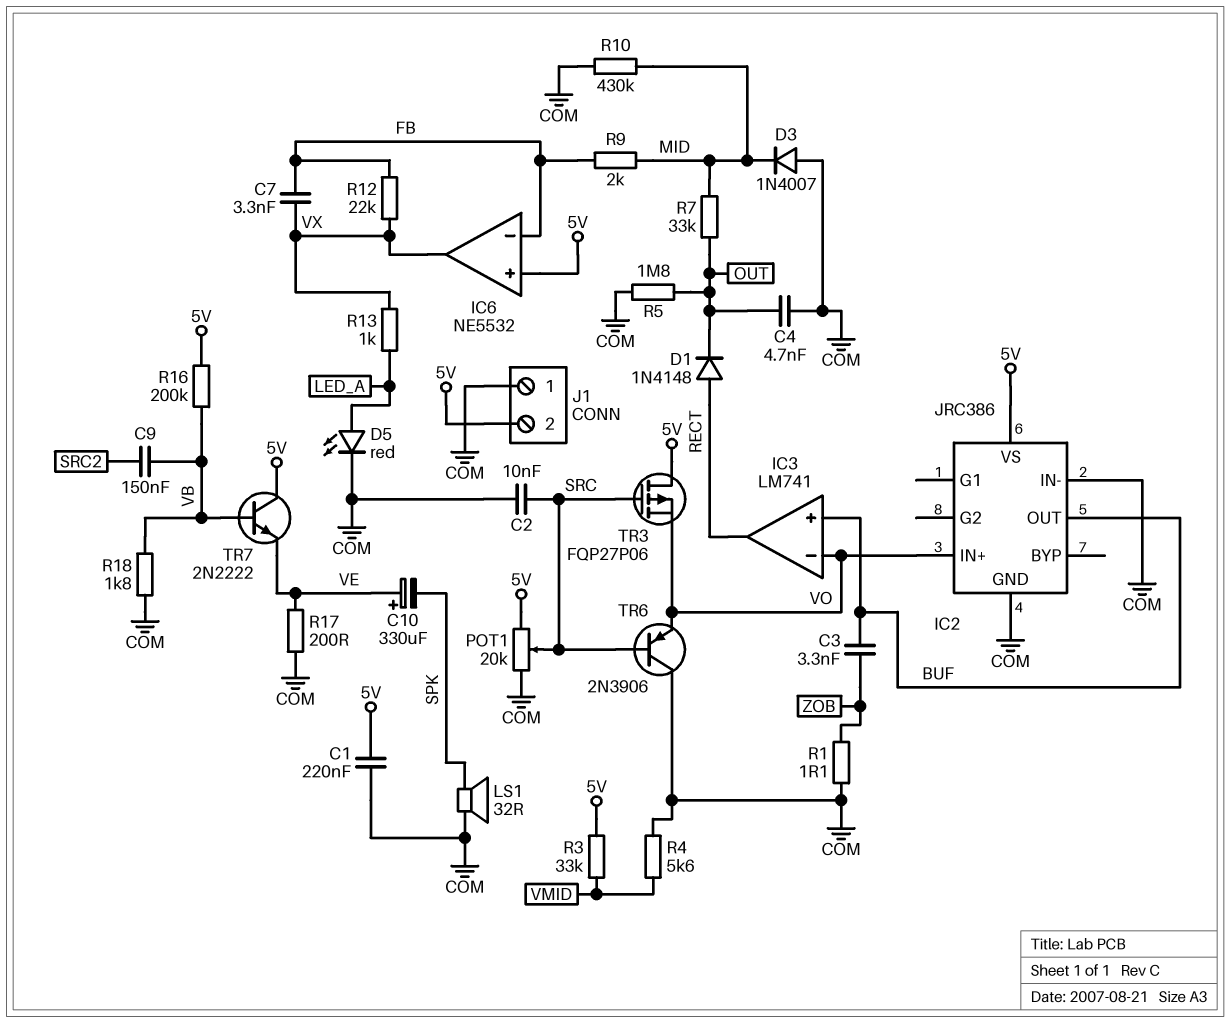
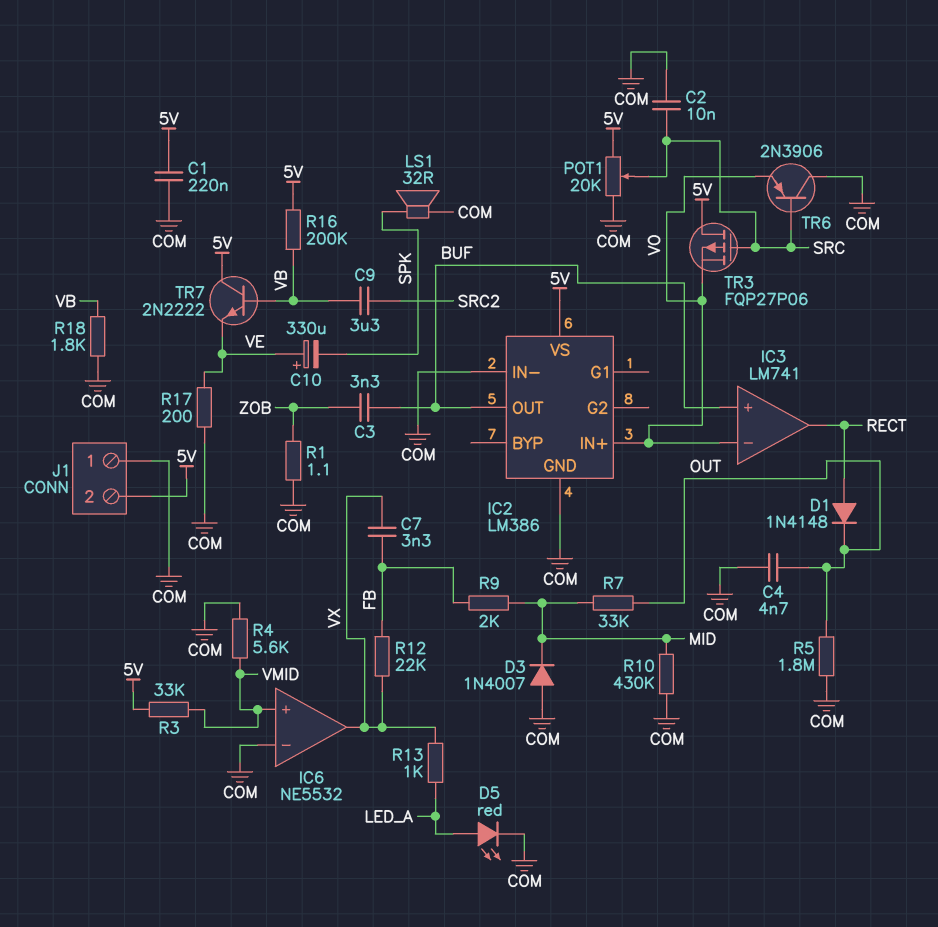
C9: 150nF (SRC2, VB) -> 3.3uF (SRC2, VB)
IC2: JRC386 -> LM386
IC6 pin in+: 5V -> VMID
IC6 pin in-: FB -> COM

